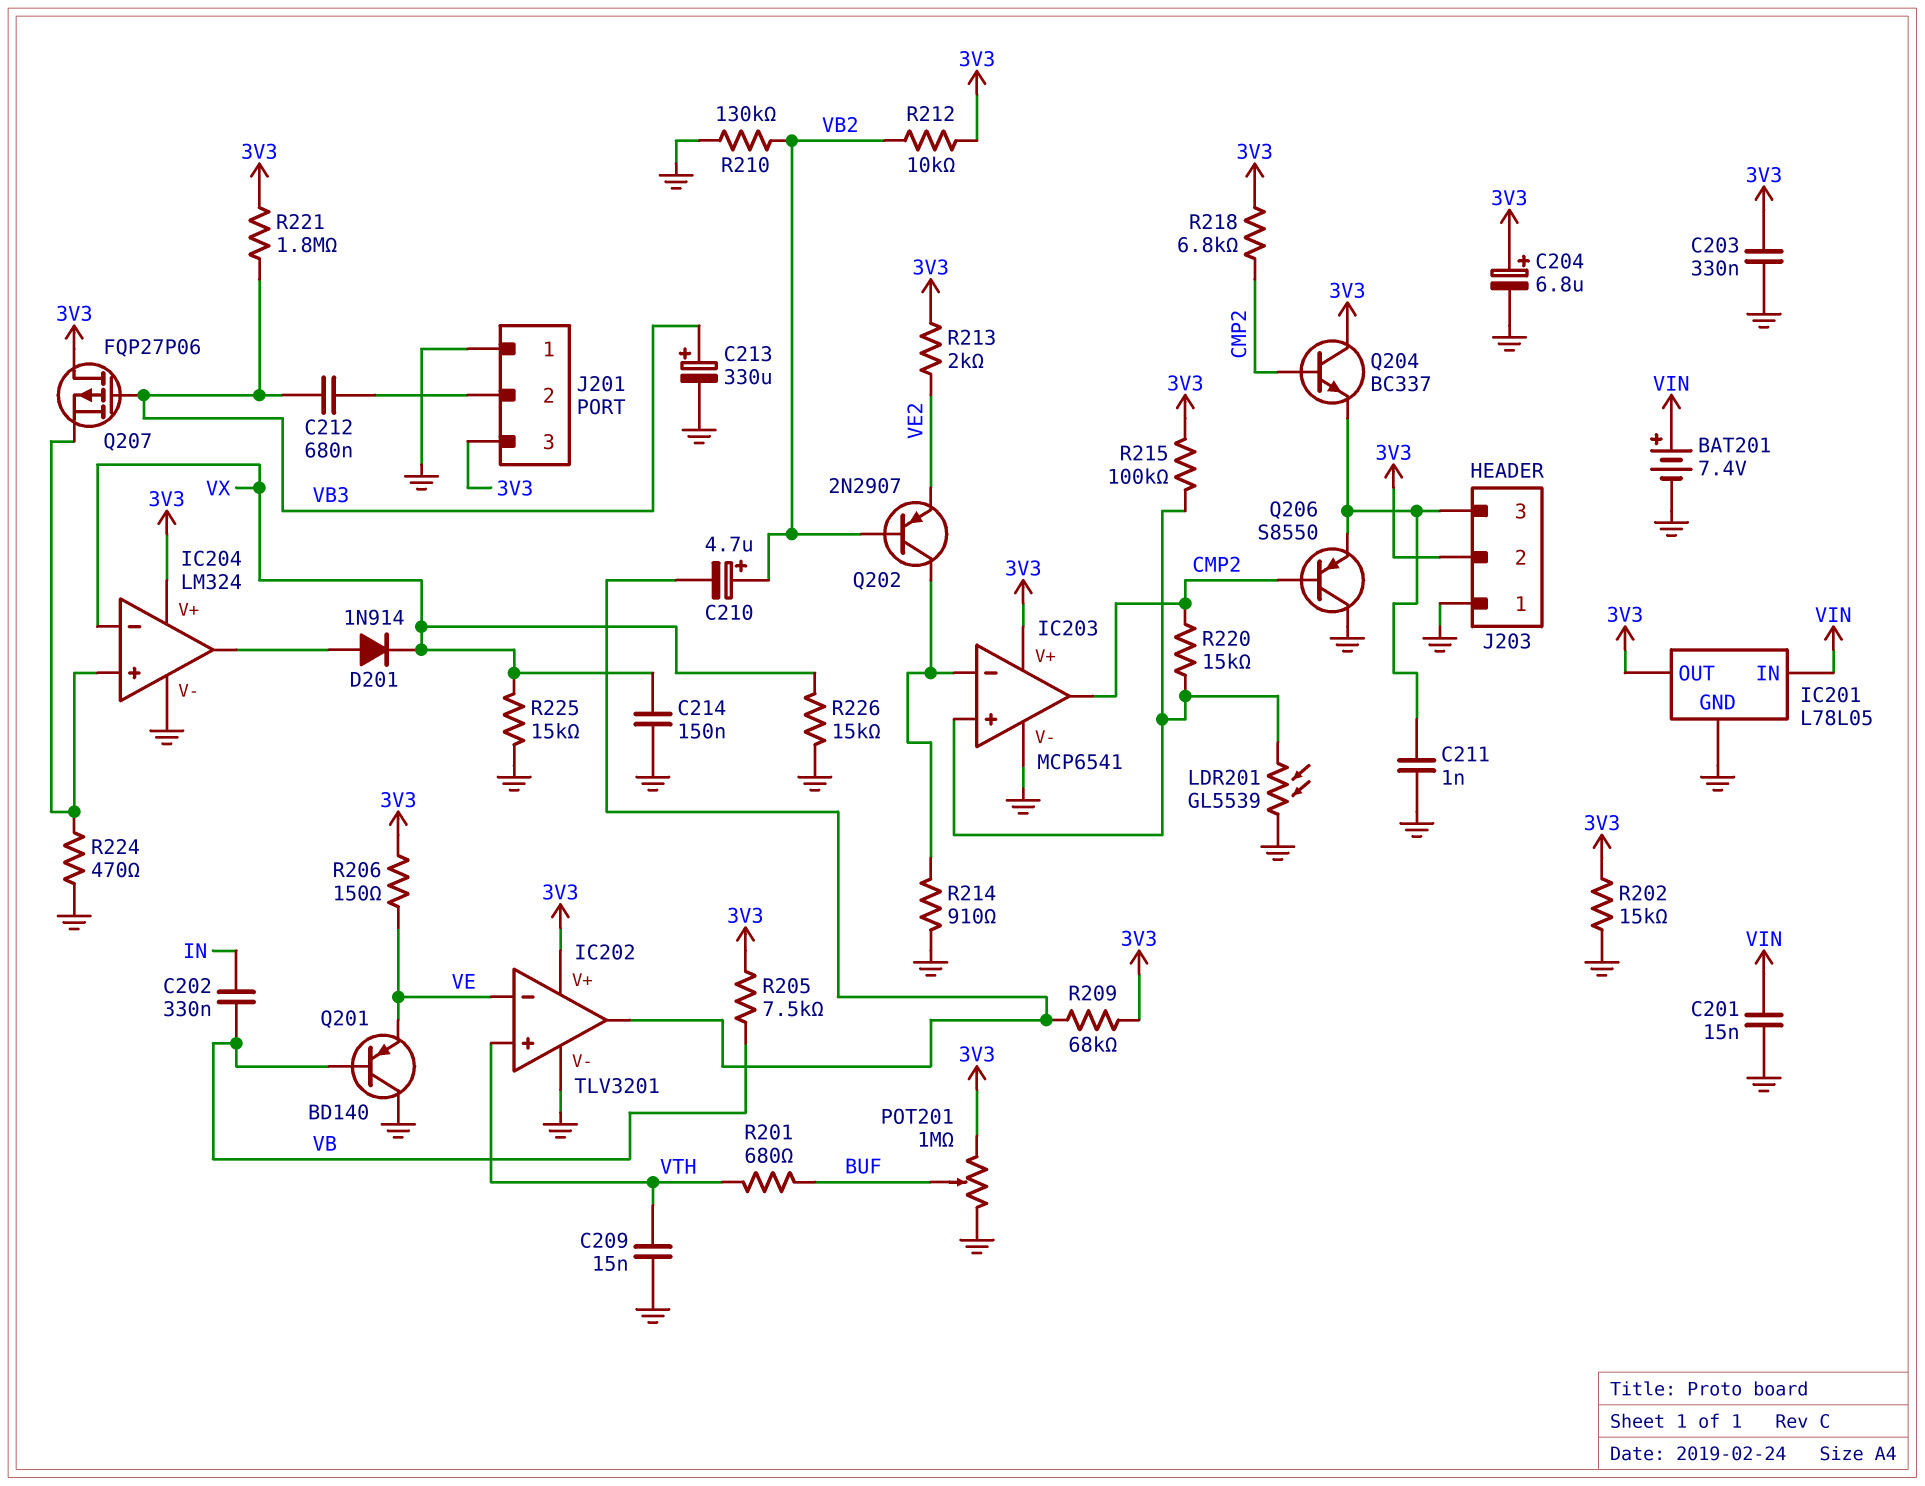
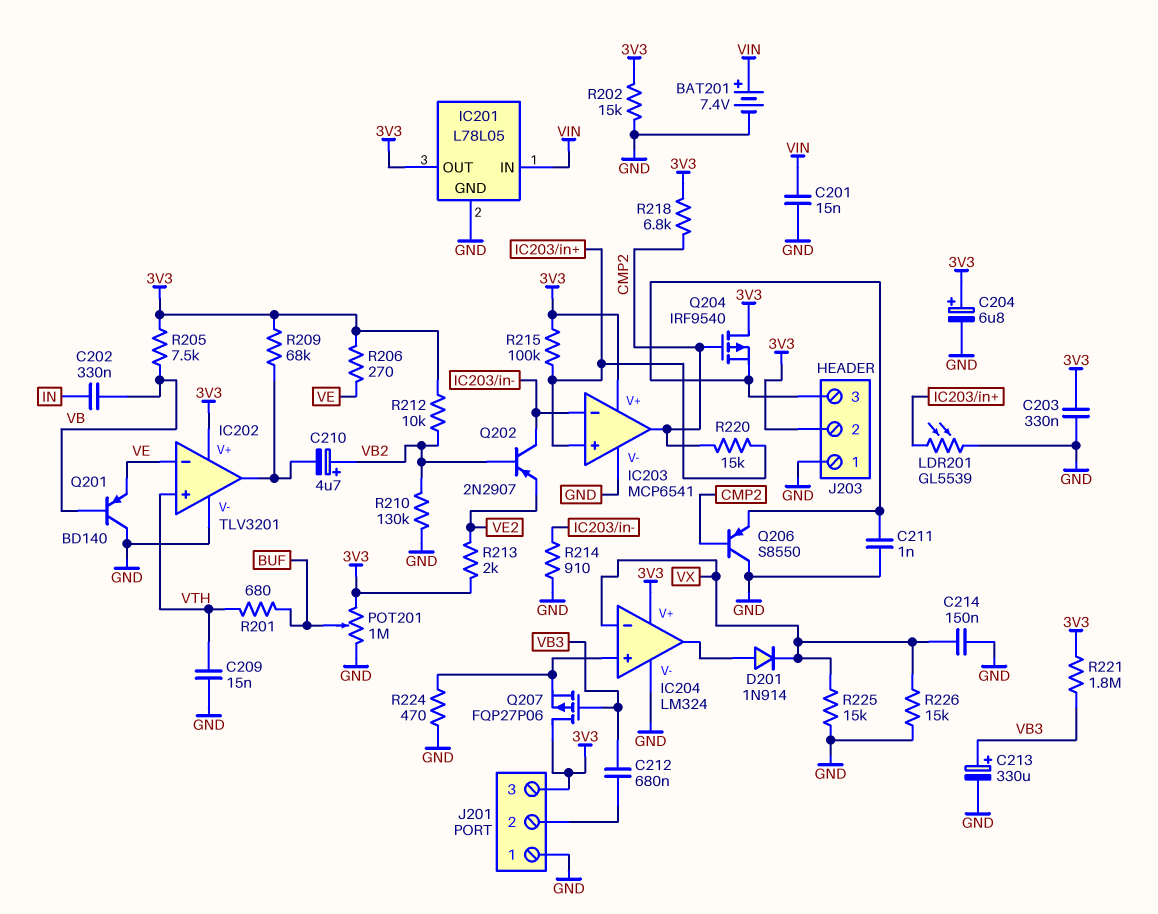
Q204: NPN BC337 (B CMP2, C 3V3, E J203/3) -> PMOS IRF9540 (G CMP2, D 3V3, S J203/3)
R206: 150 (3V3, VE) -> 270 (3V3, VE)

